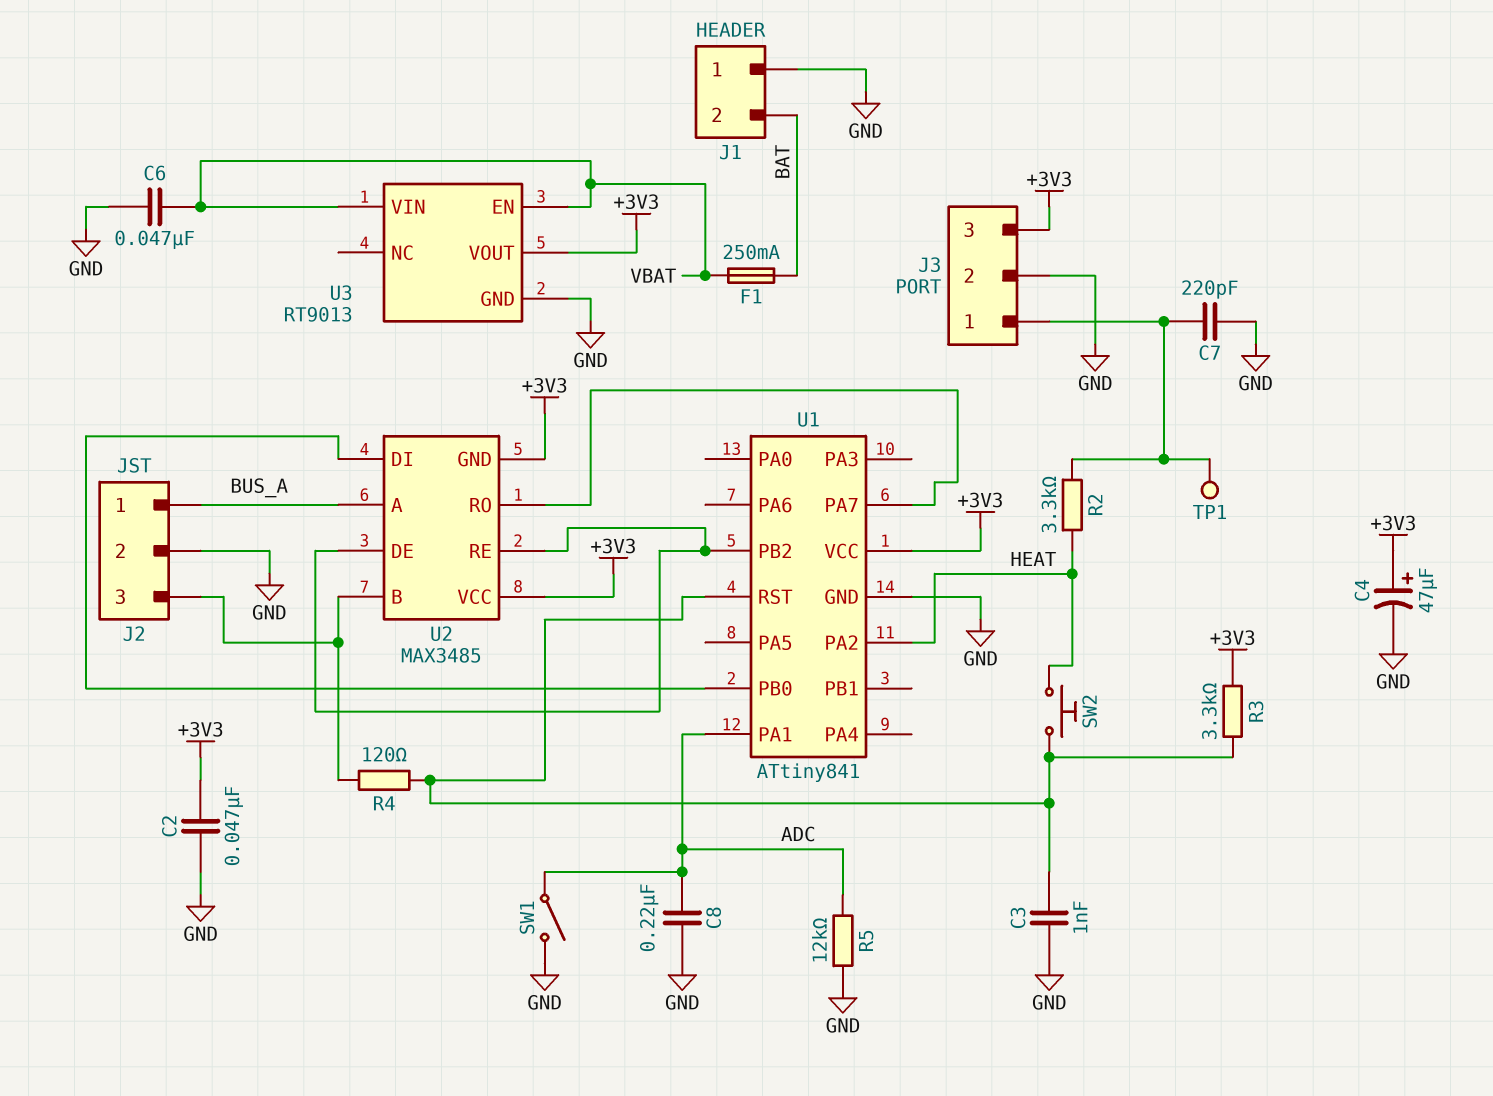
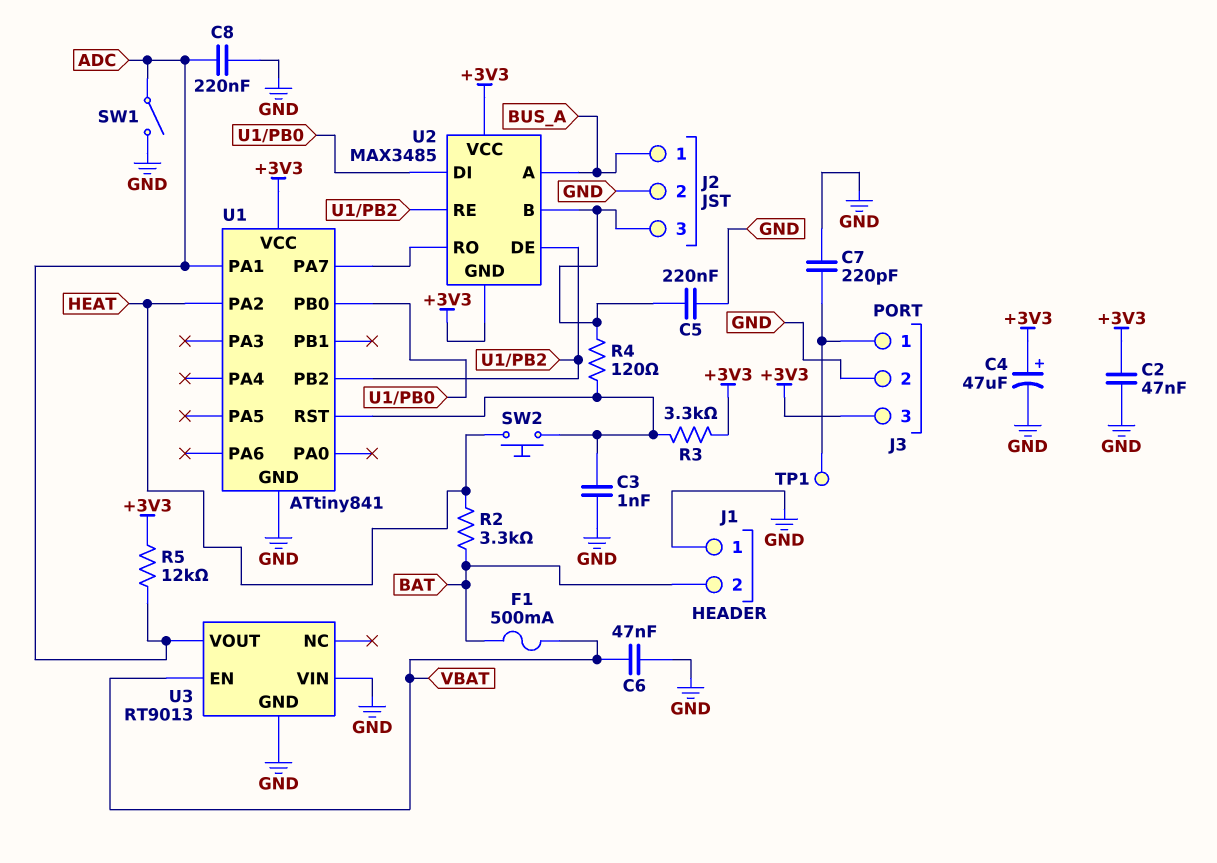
C5: none -> 220nF (GND, J2/3)
F1: 250mA (BAT, VBAT) -> 500mA (BAT, VBAT)
R2: 3.3k (HEAT, J3/1) -> 3.3k (BAT, HEAT)
R5: 12k (ADC, GND) -> 12k (+3V3, ADC)
U3 pin VIN: VBAT -> GND
U3 pin VOUT: +3V3 -> ADC

